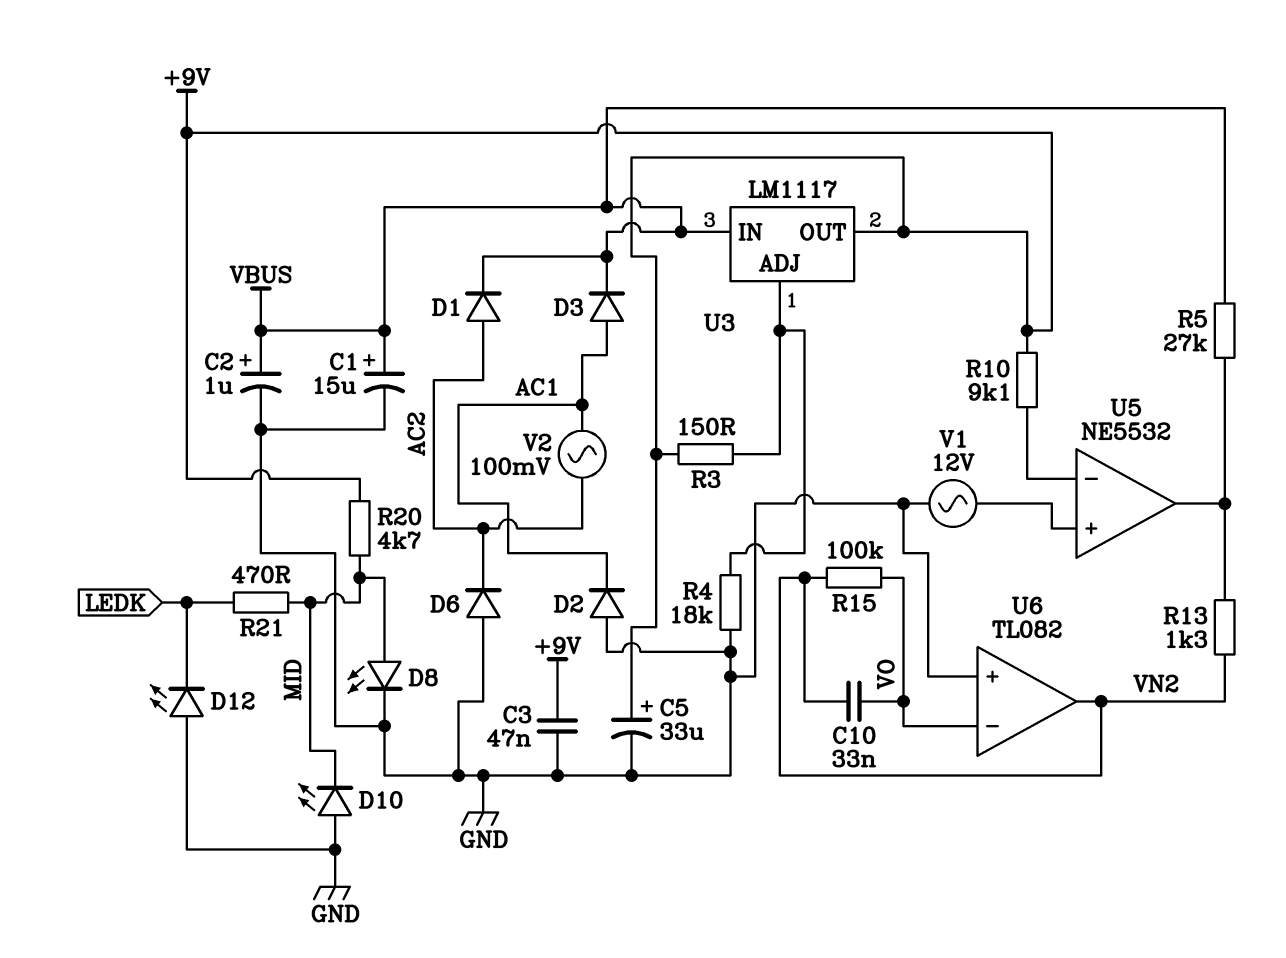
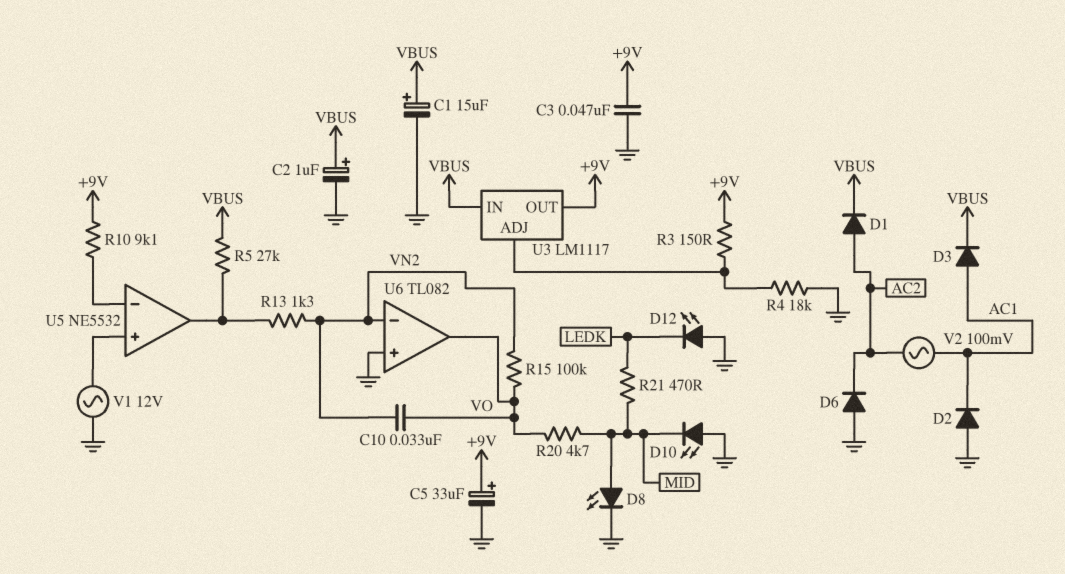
R20: 4.7k (+9V, MID) -> 4.7k (MID, VO)
U6 pin in-: VO -> VN2
U6 pin out: VN2 -> VO

